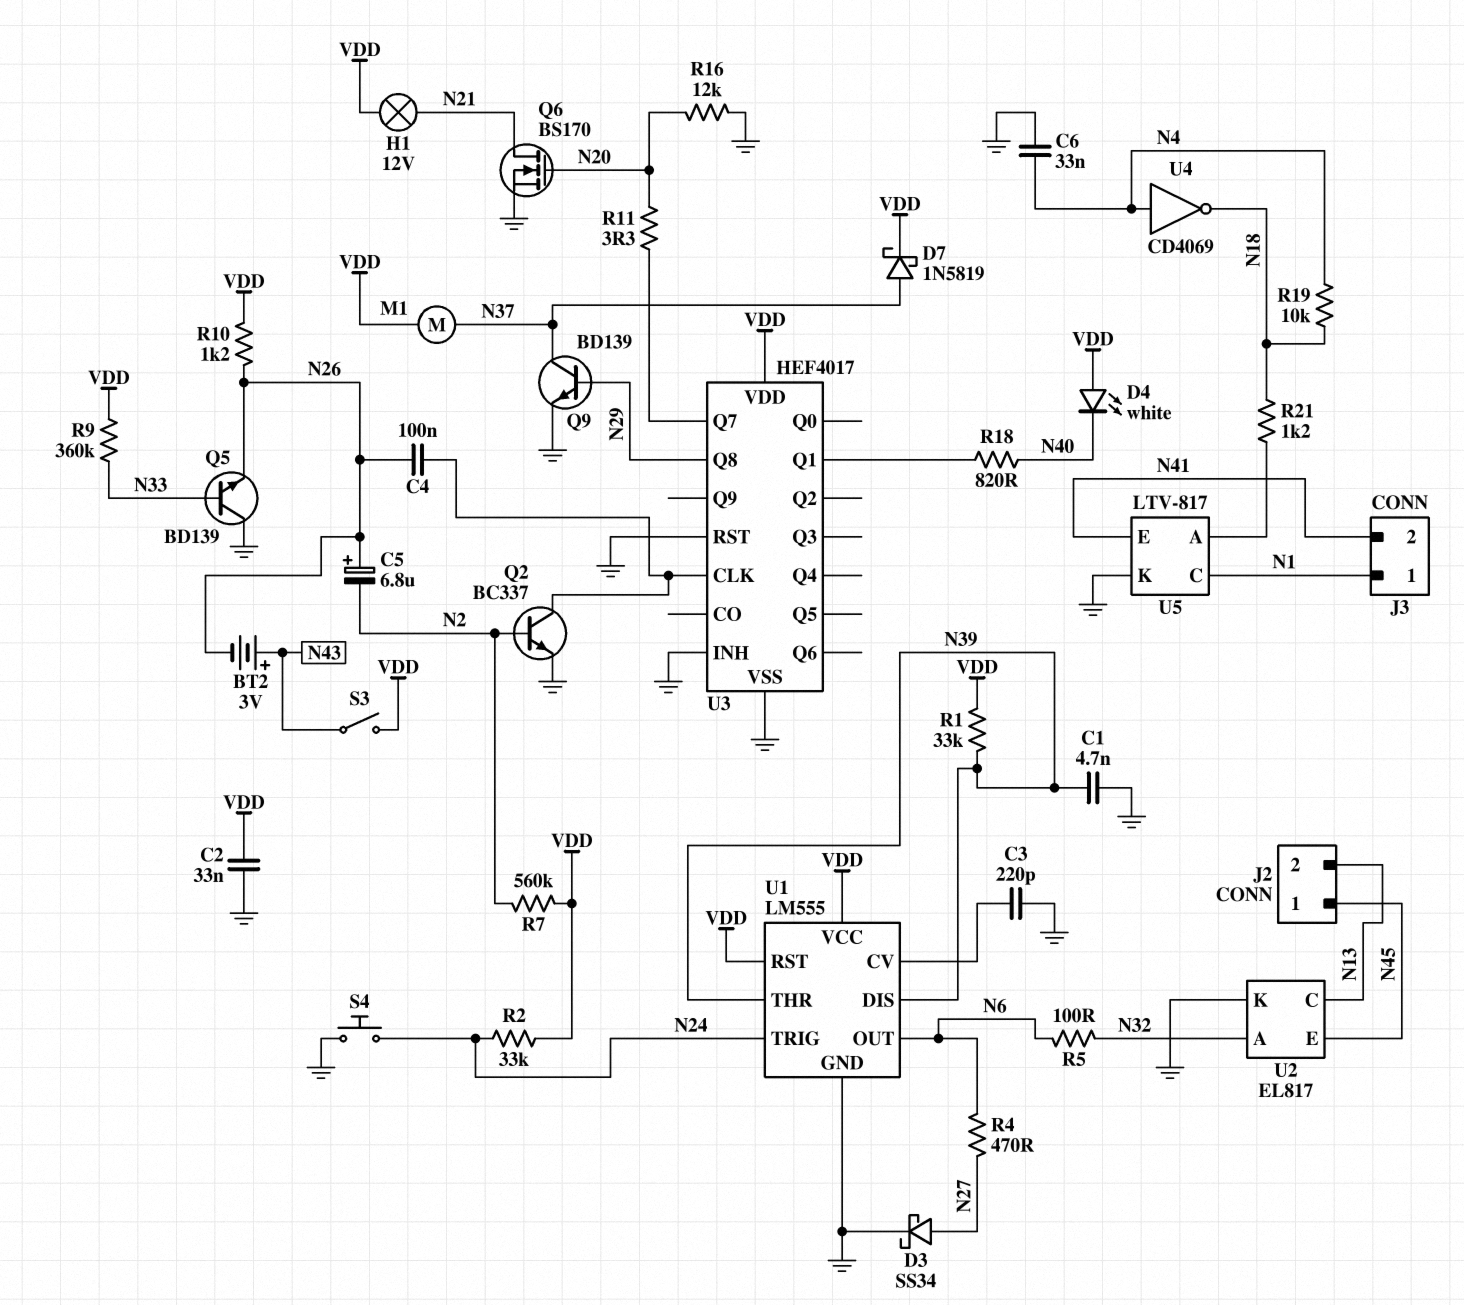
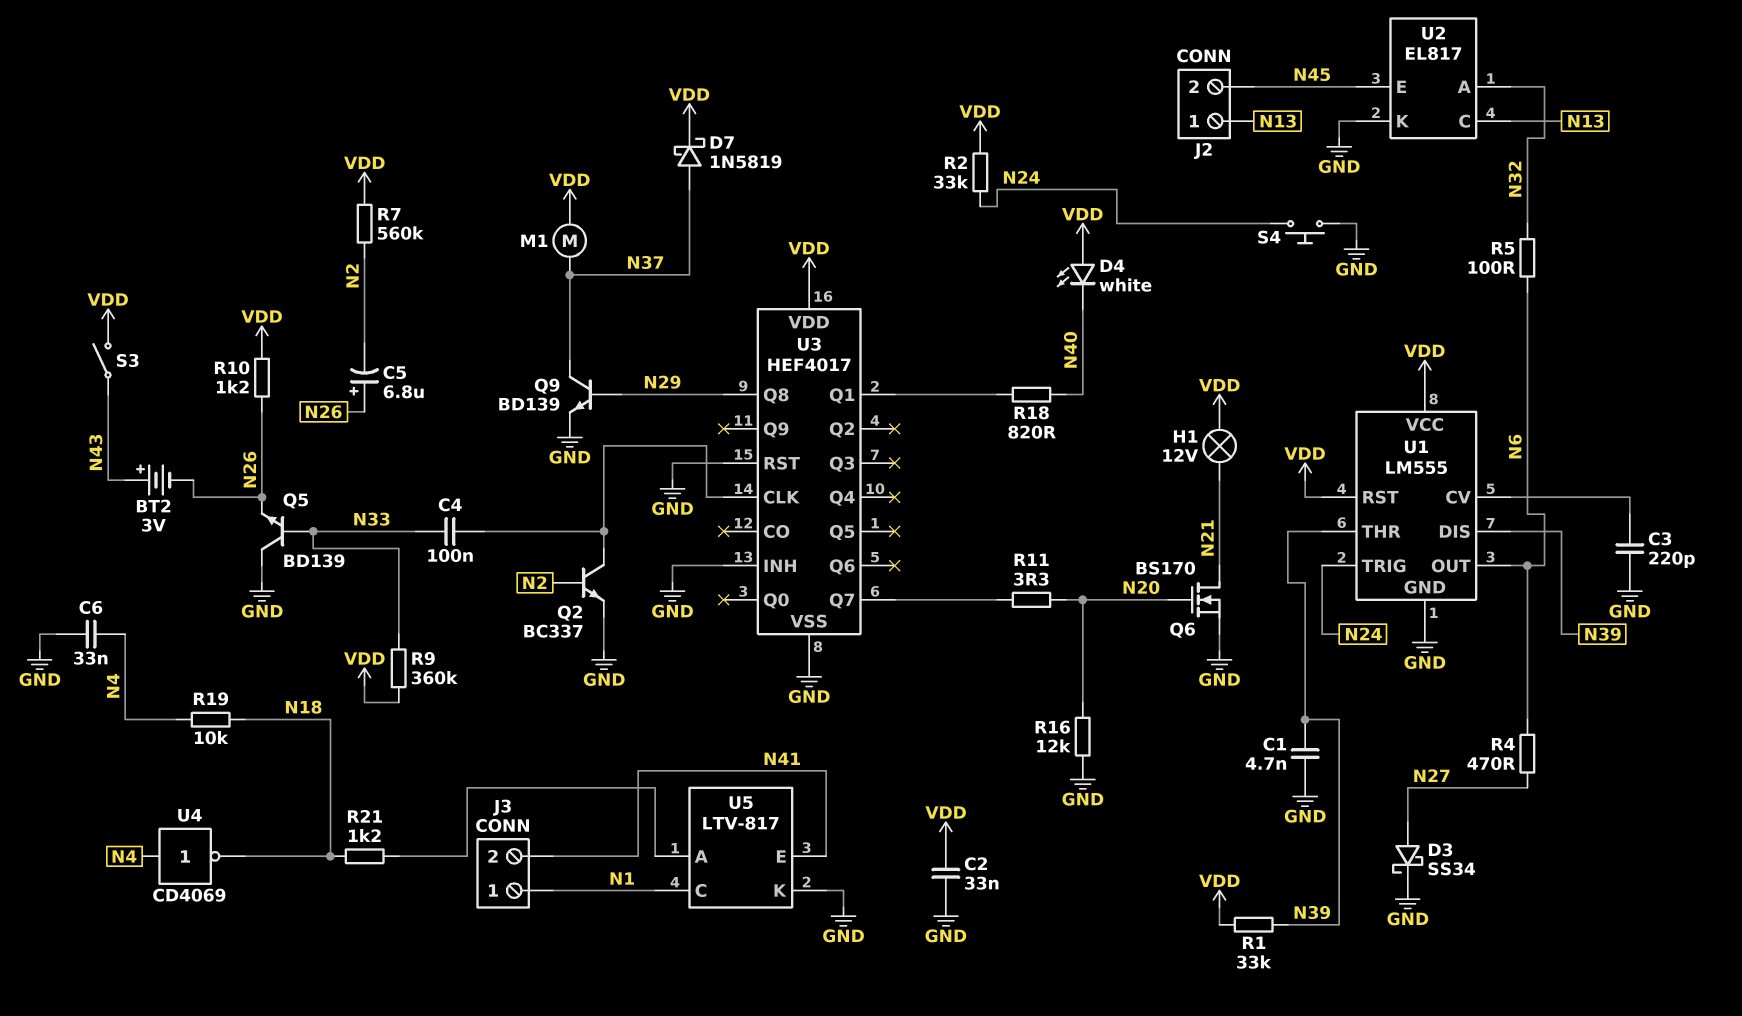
C4: 100nF (N26, U3/CLK) -> 100nF (N33, U3/CLK)
J2 pin 1: N45 -> N13
J2 pin 2: N13 -> N45

